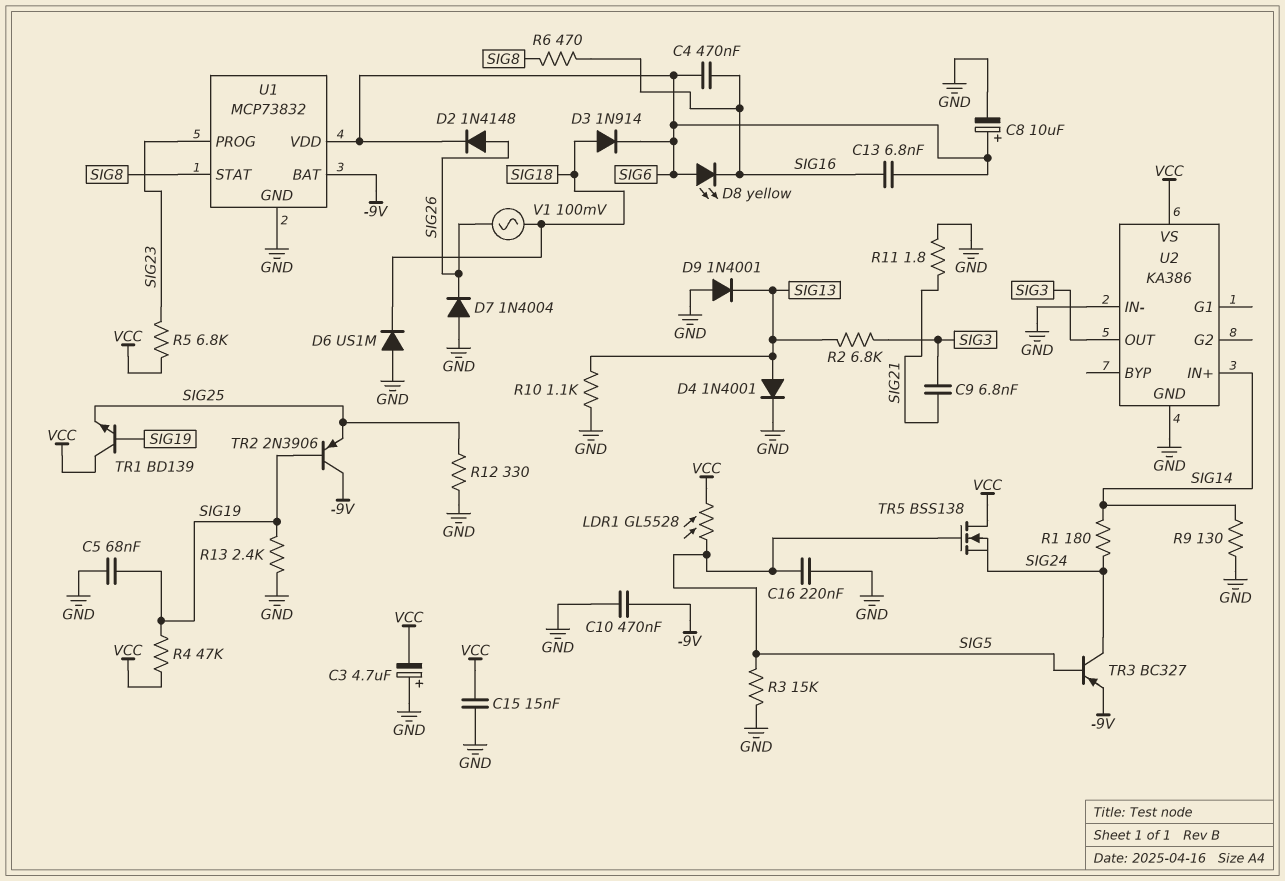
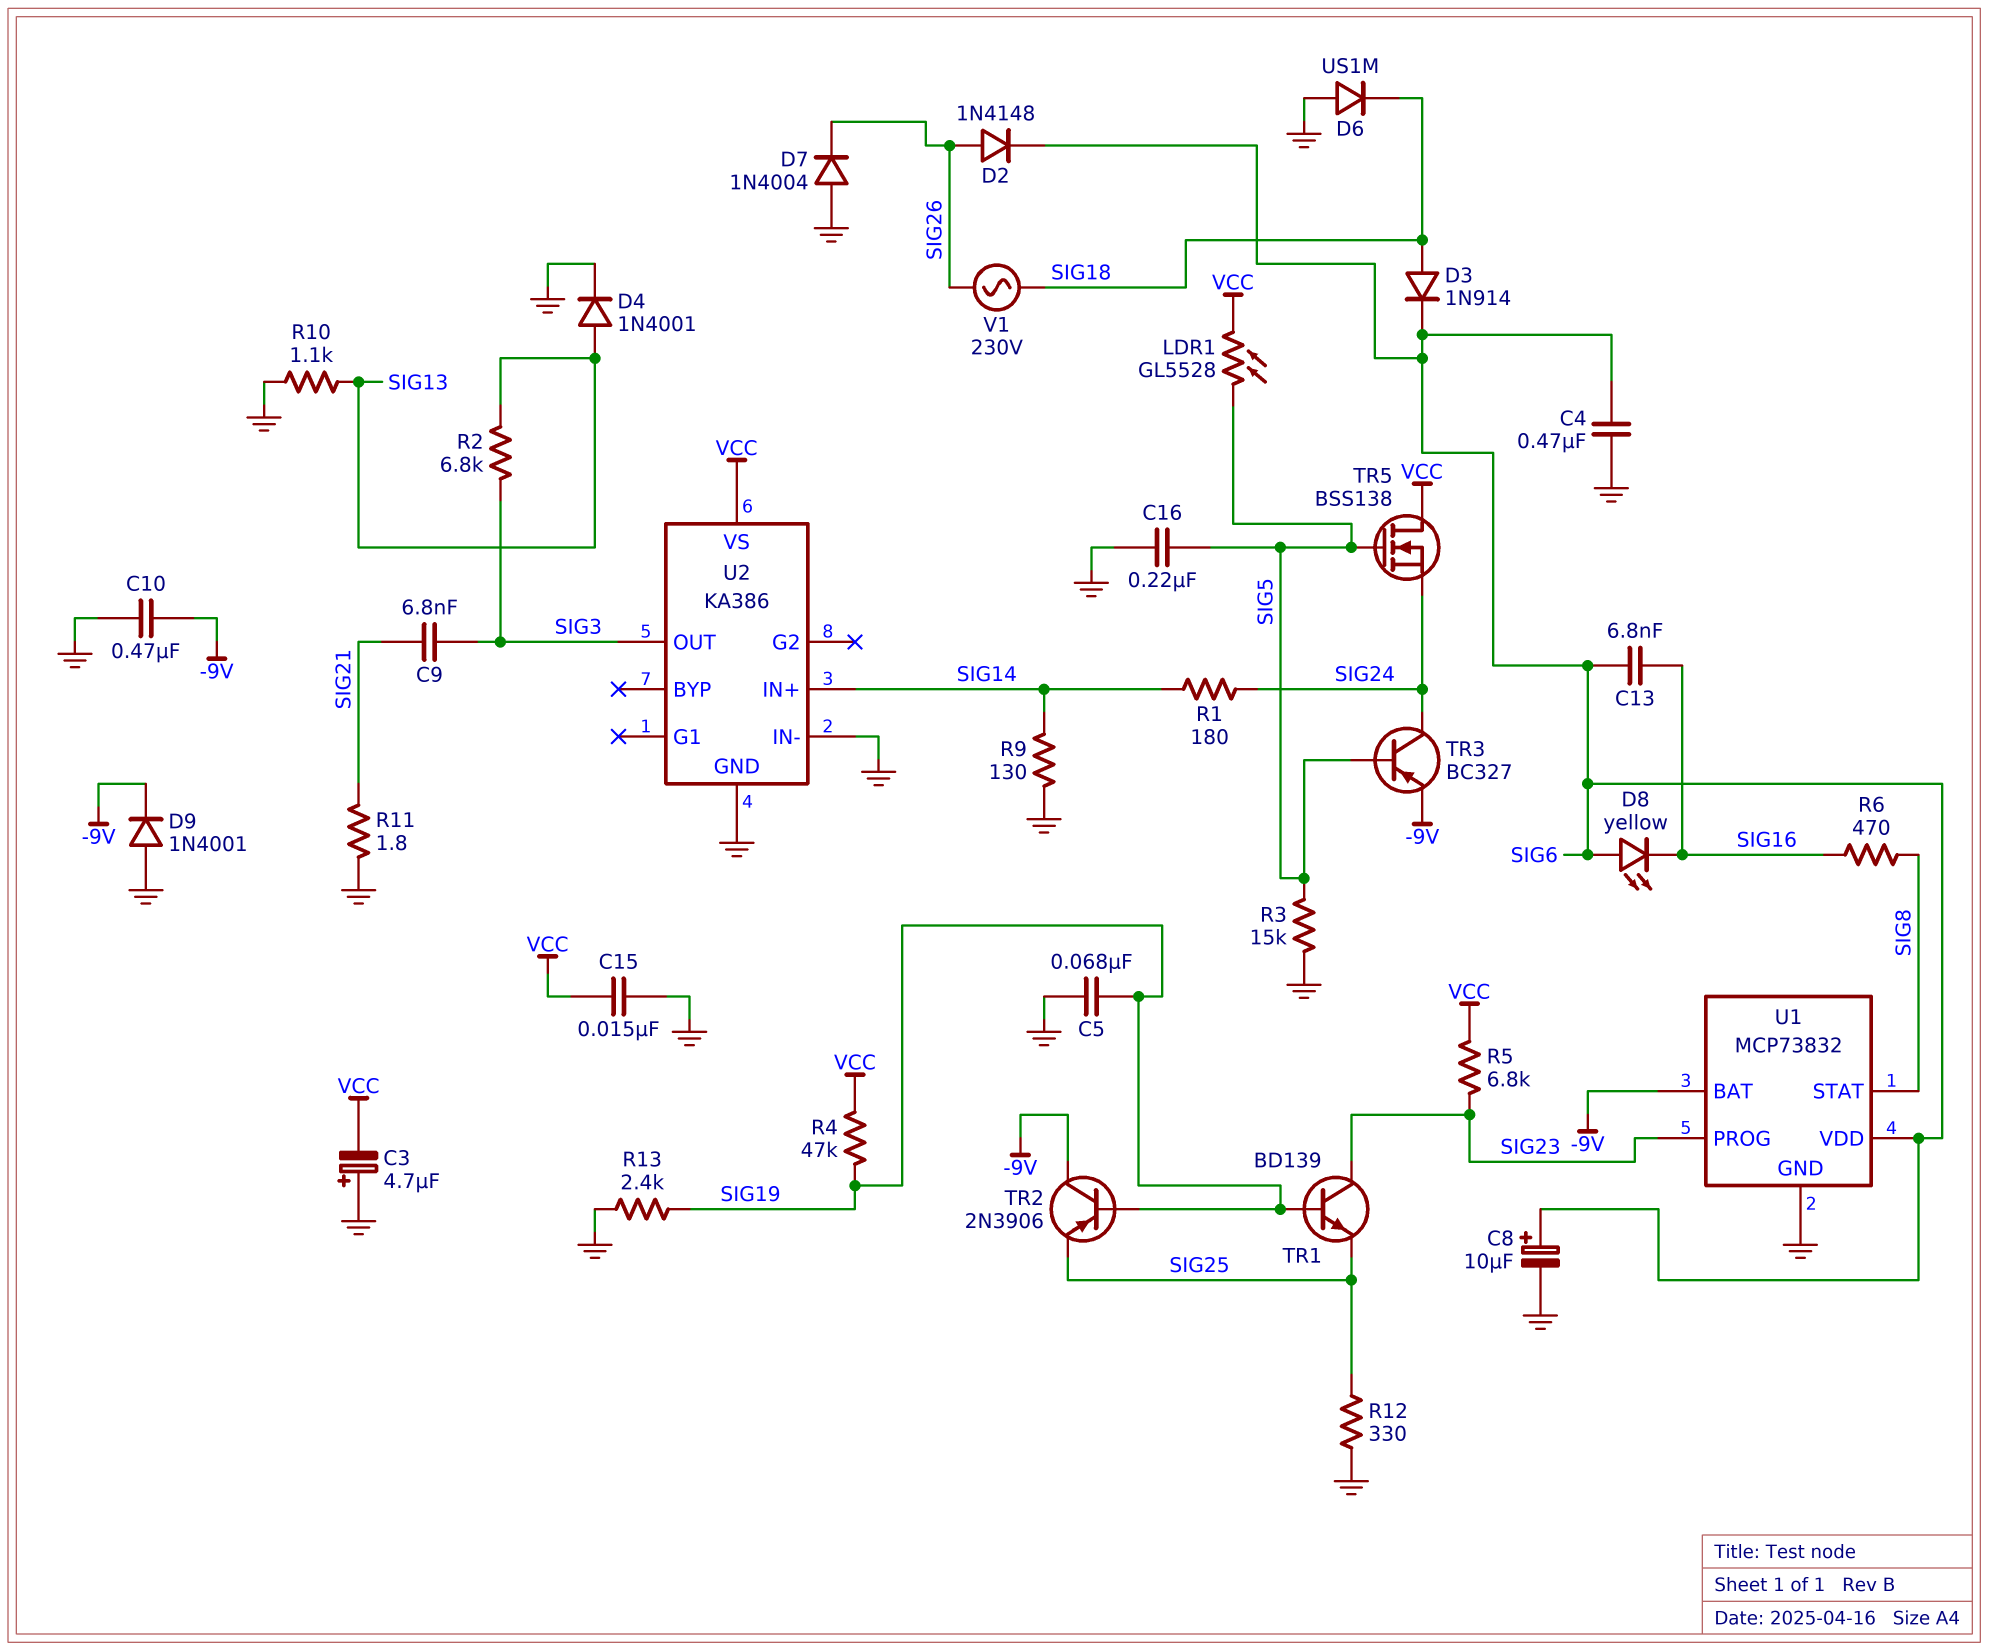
C4: 470nF (SIG6, SIG16) -> 470nF (GND, SIG6)
D9: diode 1N4001 (A GND, K SIG13) -> diode 1N4001 (A GND, K -9V)
TR1: NPN BD139 (B SIG19, C VCC, E SIG25) -> NPN BD139 (B SIG19, C SIG23, E SIG25)
V1: AC 100mV (SIG18, SIG26) -> AC 230V (SIG18, SIG26)

